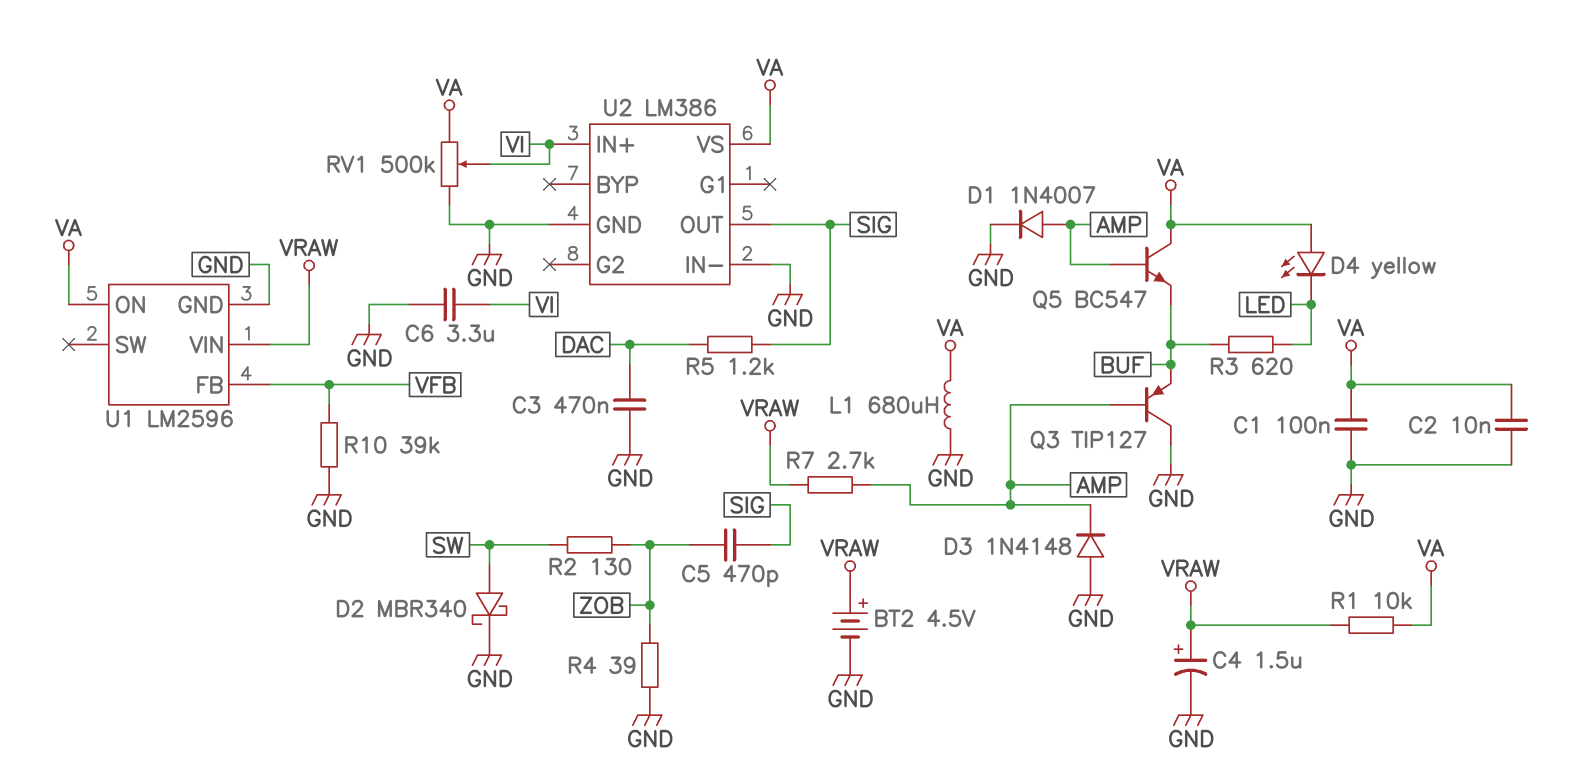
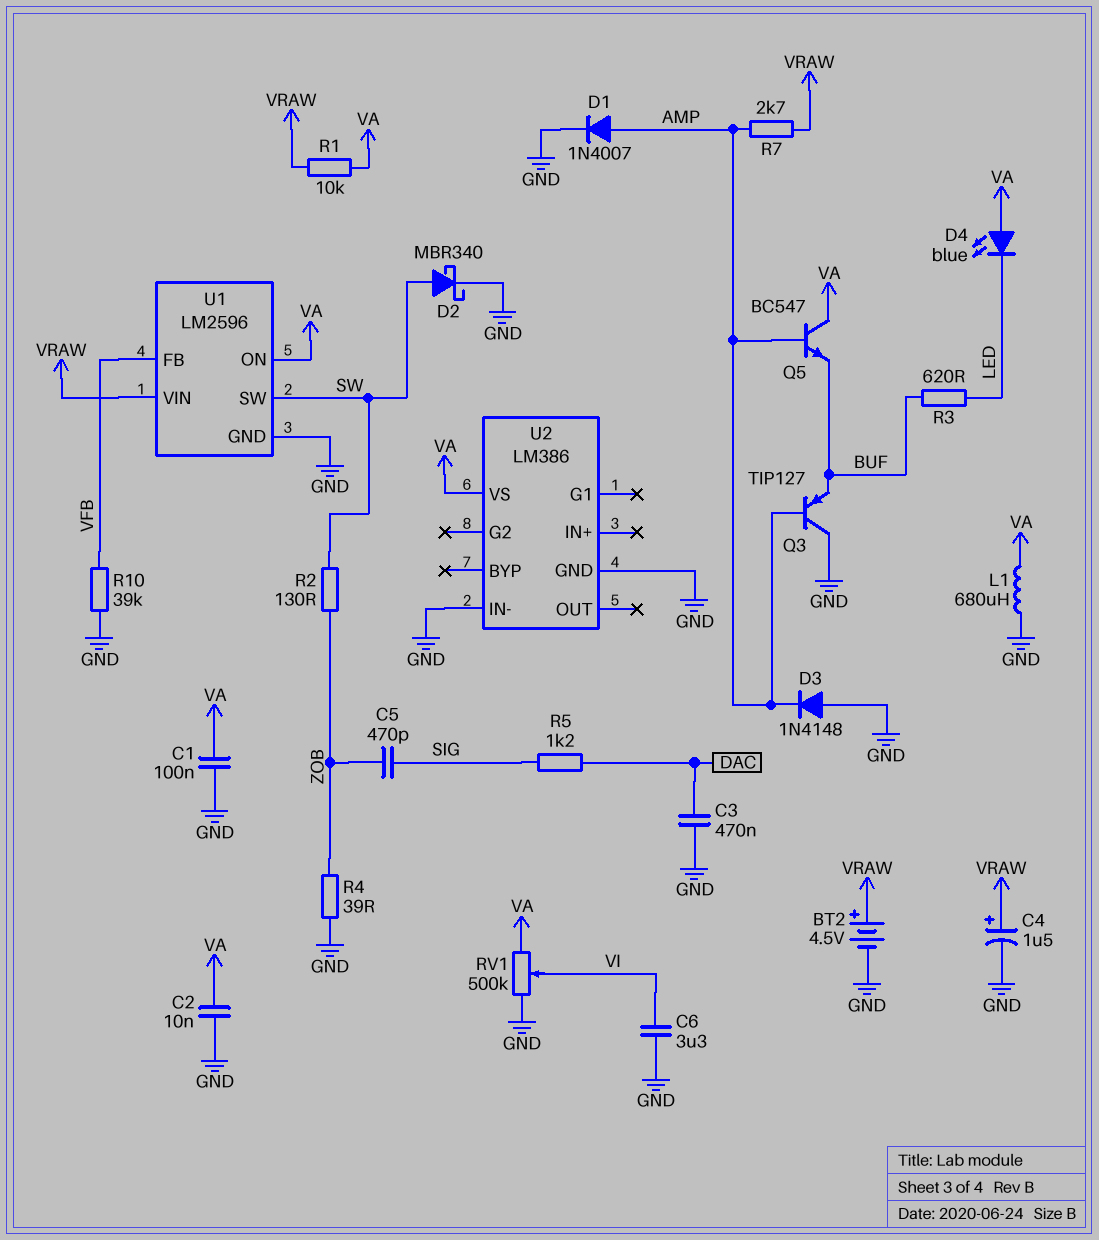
D4: LED yellow (A VA, K LED) -> LED blue (A VA, K LED)
U1 pin SW: none -> SW
U2 pin IN+: VI -> none
U2 pin OUT: SIG -> none

